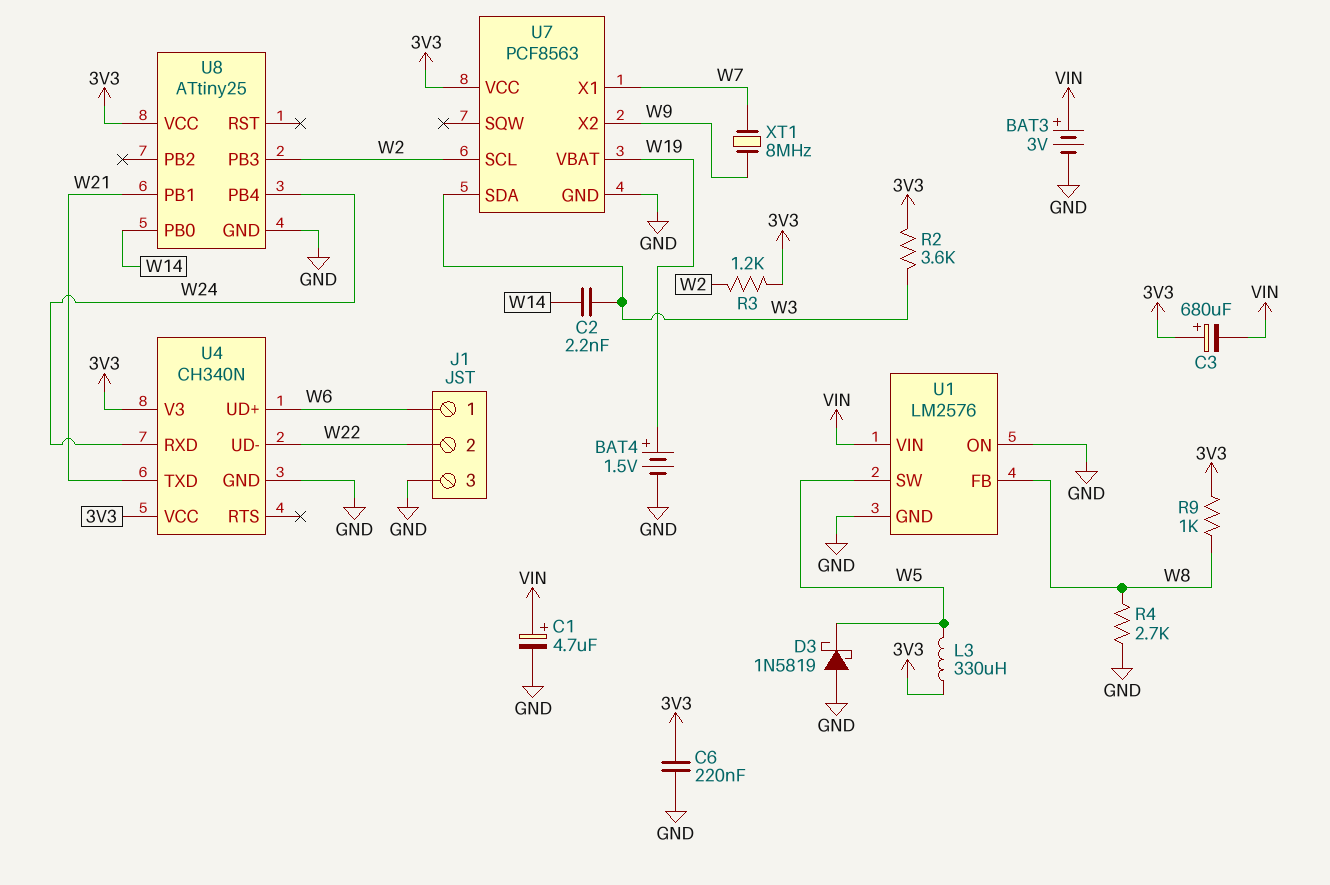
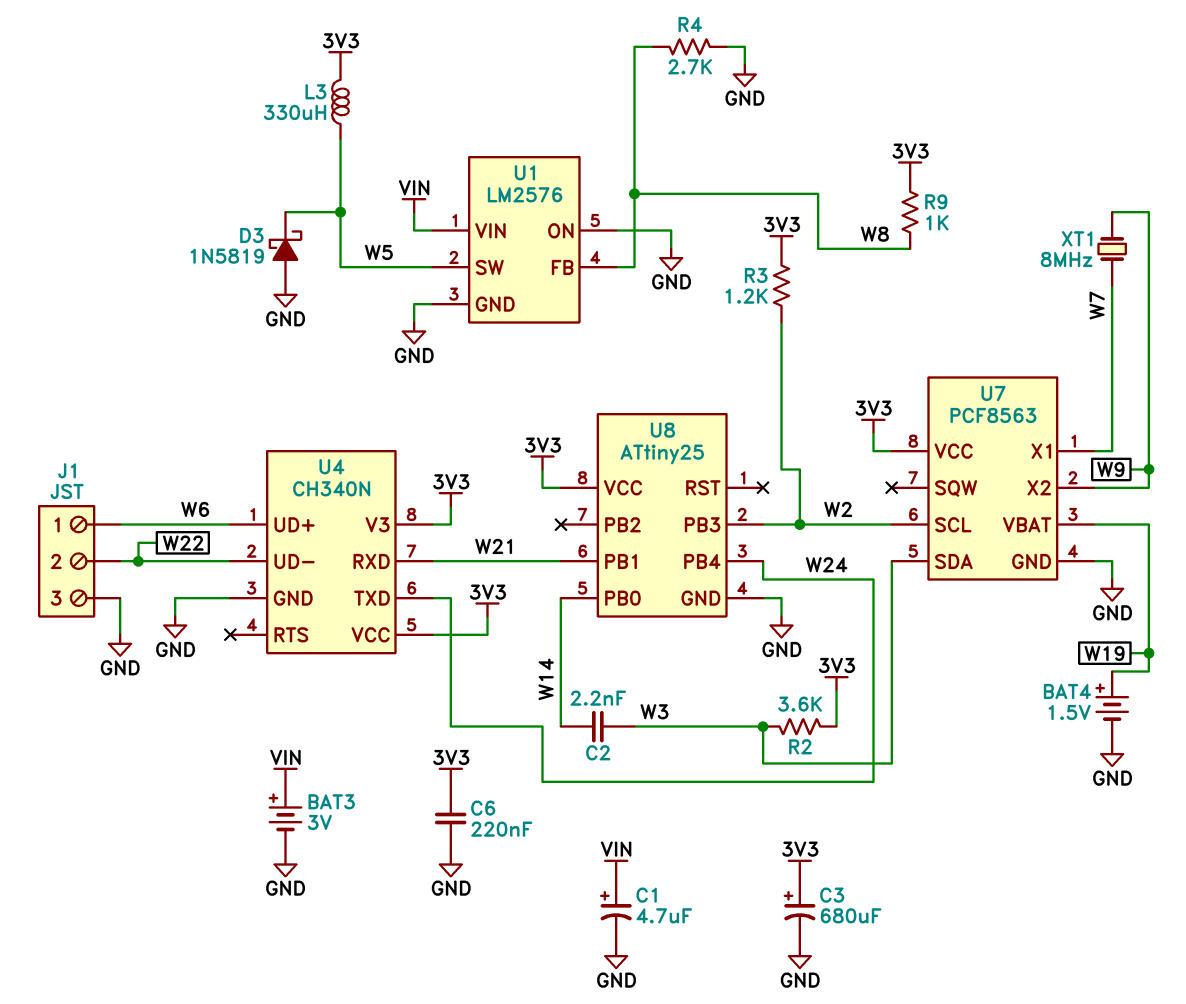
C3: 680uF (plus 3V3, minus VIN) -> 680uF (plus 3V3, minus GND)
U4 pin RXD: W24 -> W21
U4 pin TXD: W21 -> W24

